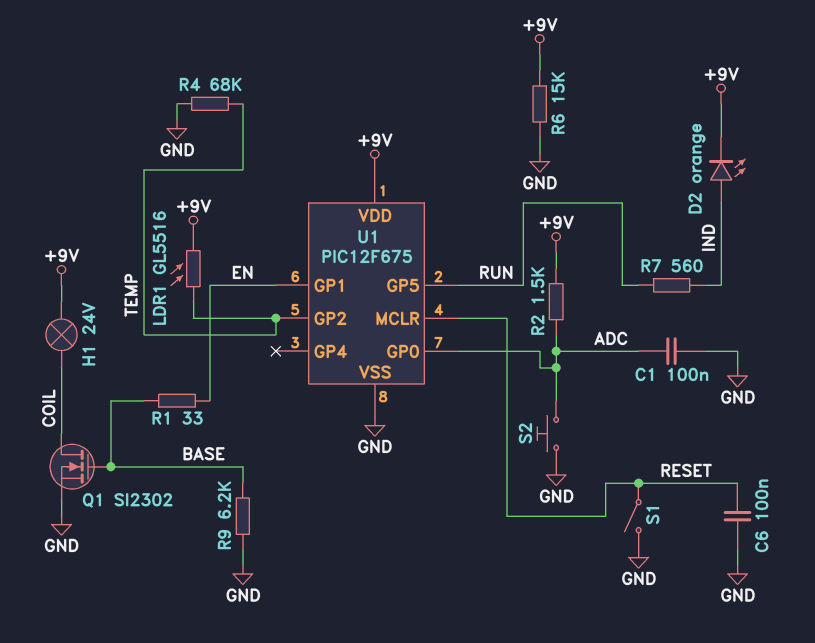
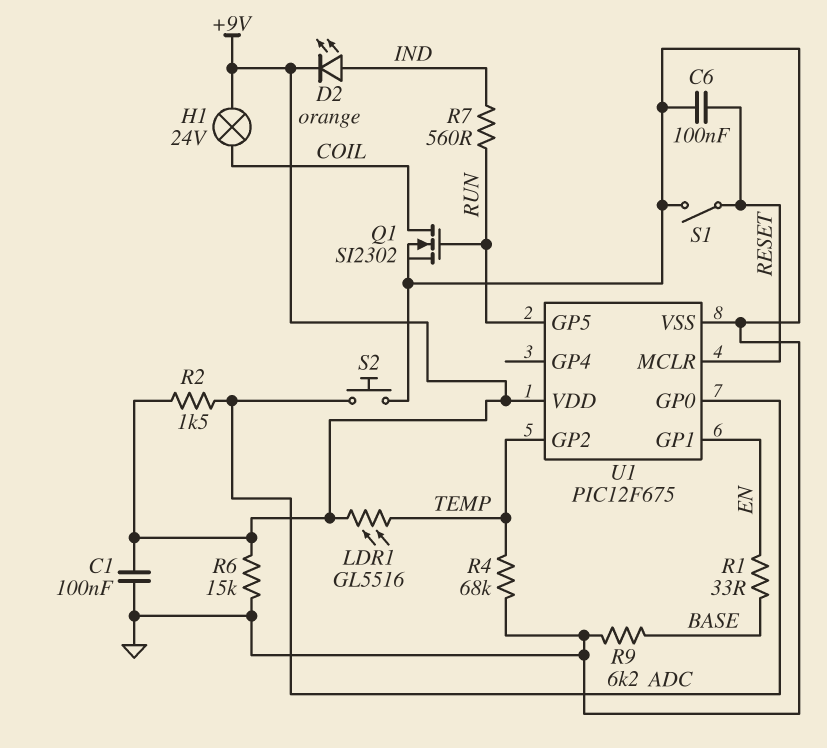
C1: 100nF (ADC, GND) -> 100nF (+9V, GND)
Q1: NMOS SI2302 (G BASE, D COIL, S GND) -> NMOS SI2302 (G RUN, D COIL, S GND)

